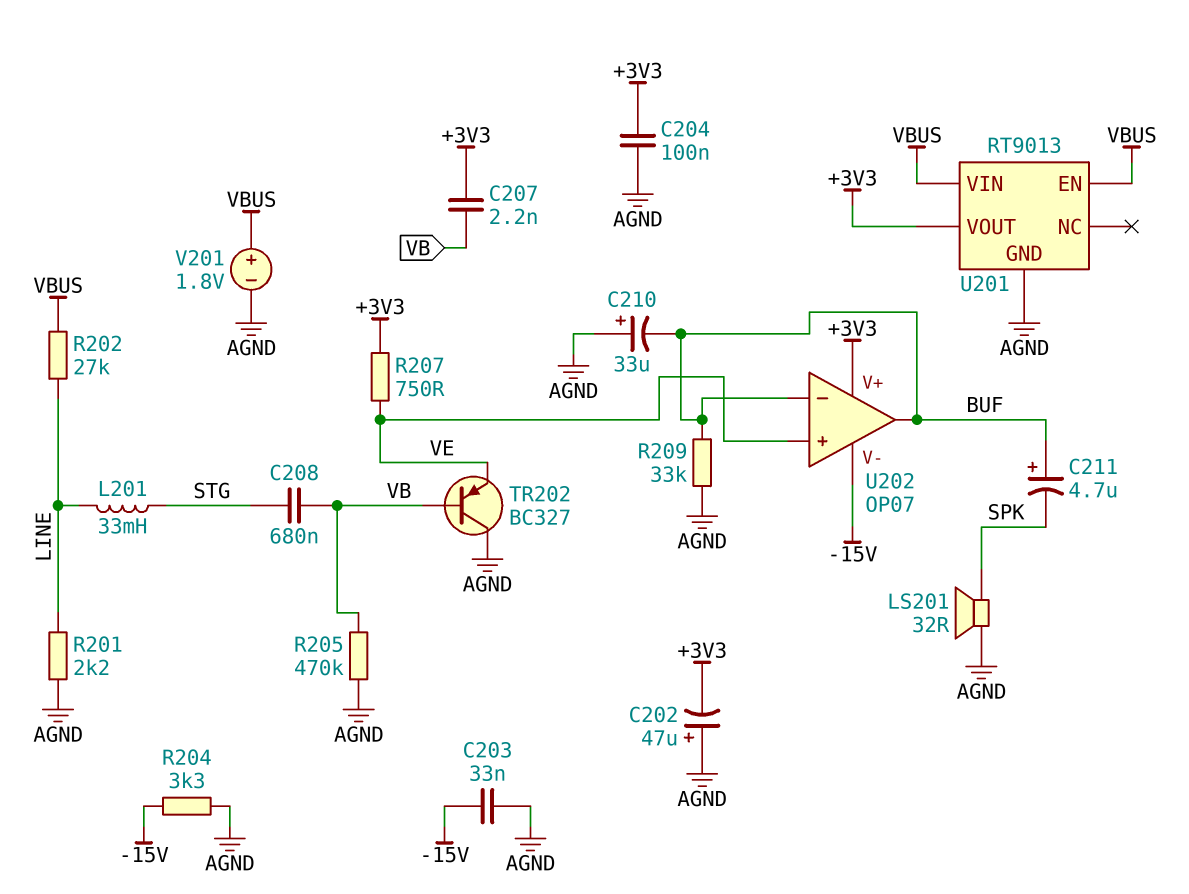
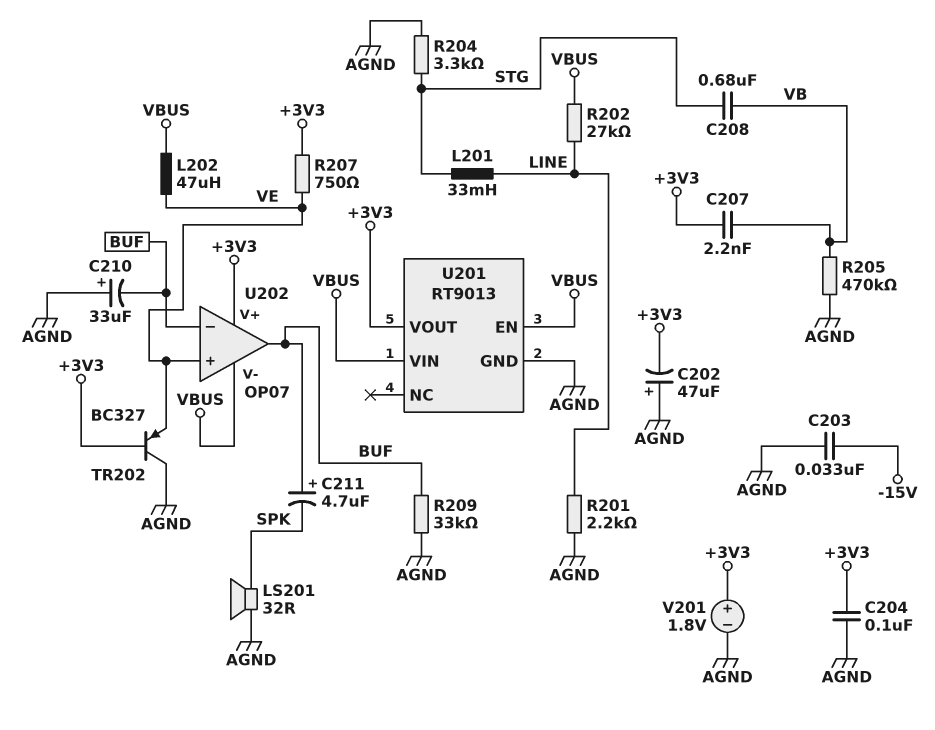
L202: none -> 47uH (VBUS, VE)
R204: 3.3k (-15V, AGND) -> 3.3k (AGND, STG)
TR202: PNP BC327 (B VB, C AGND, E VE) -> PNP BC327 (B +3V3, C AGND, E VE)
U202 pin V-: -15V -> VBUS
V201: 1.8V (plus VBUS, minus AGND) -> 1.8V (plus +3V3, minus AGND)

